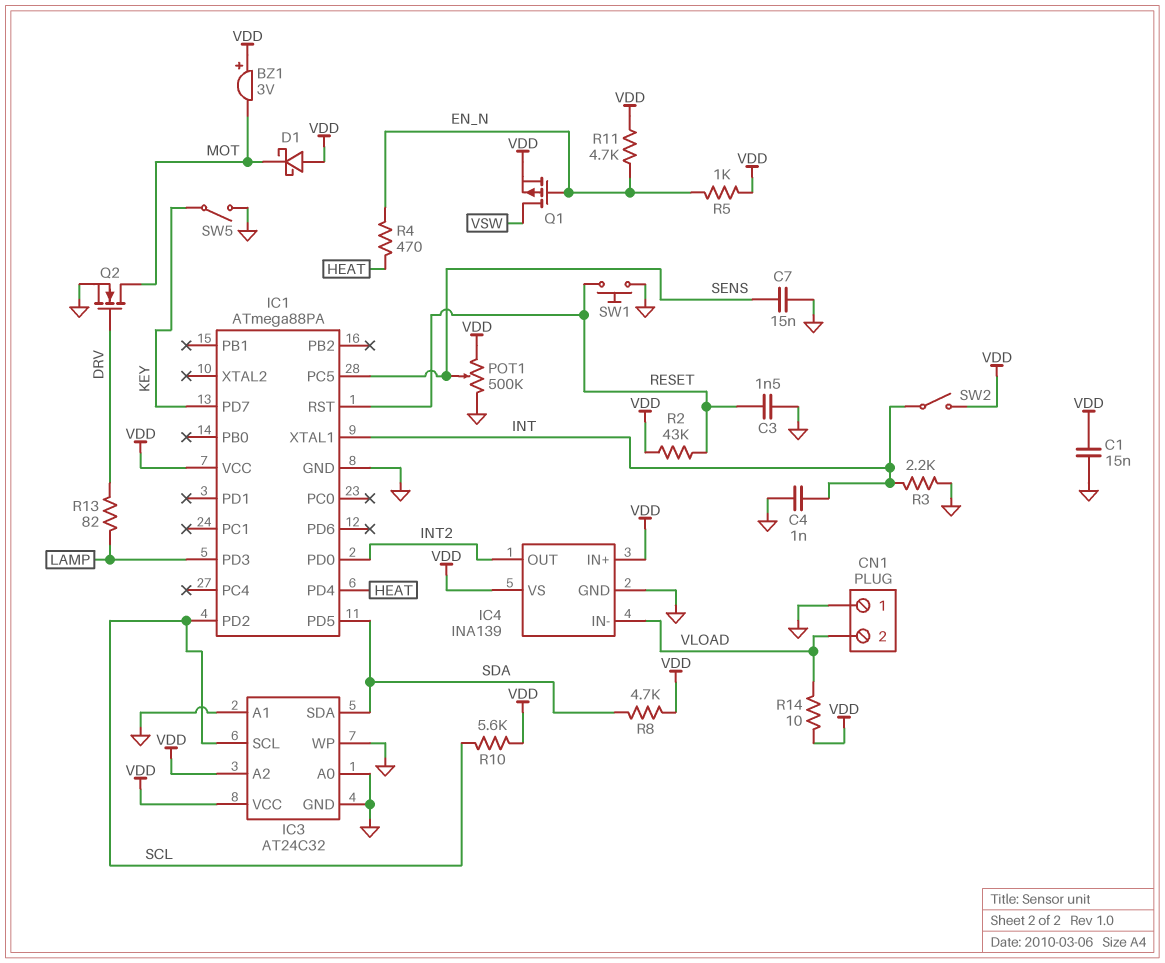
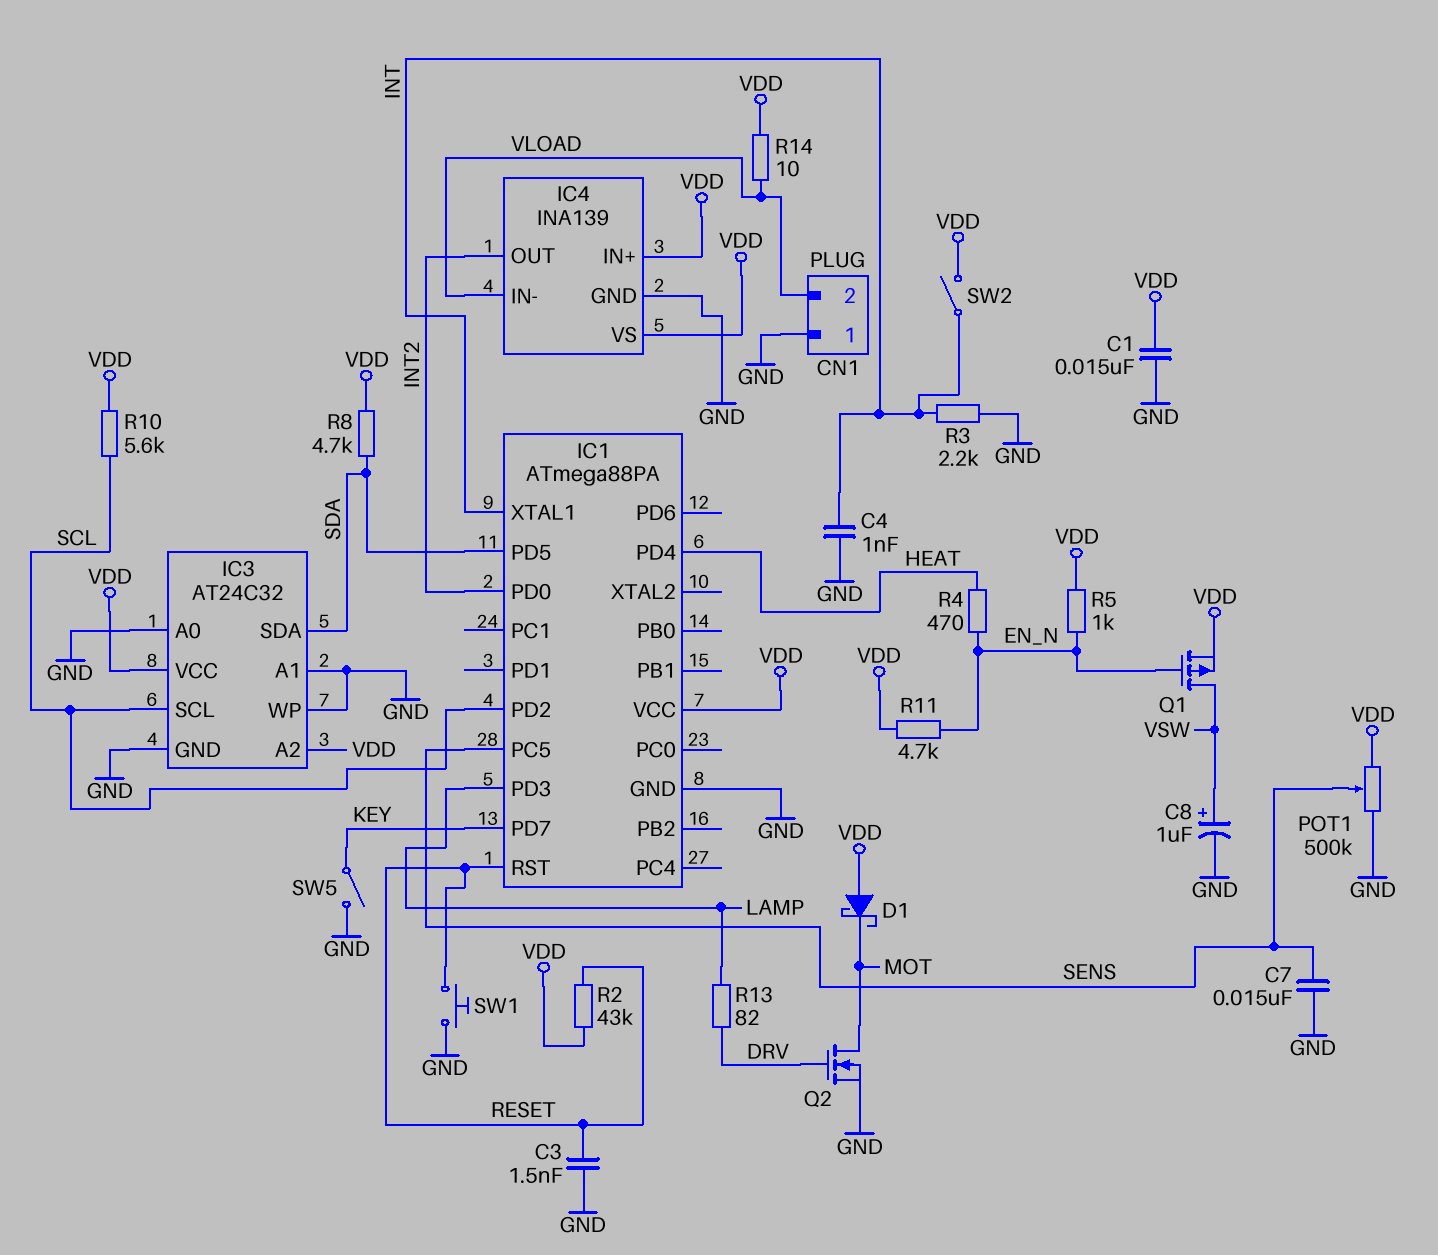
BZ1: buzzer 3V (plus VDD, minus MOT) -> none
C8: none -> 1uF (plus VSW, minus GND)

